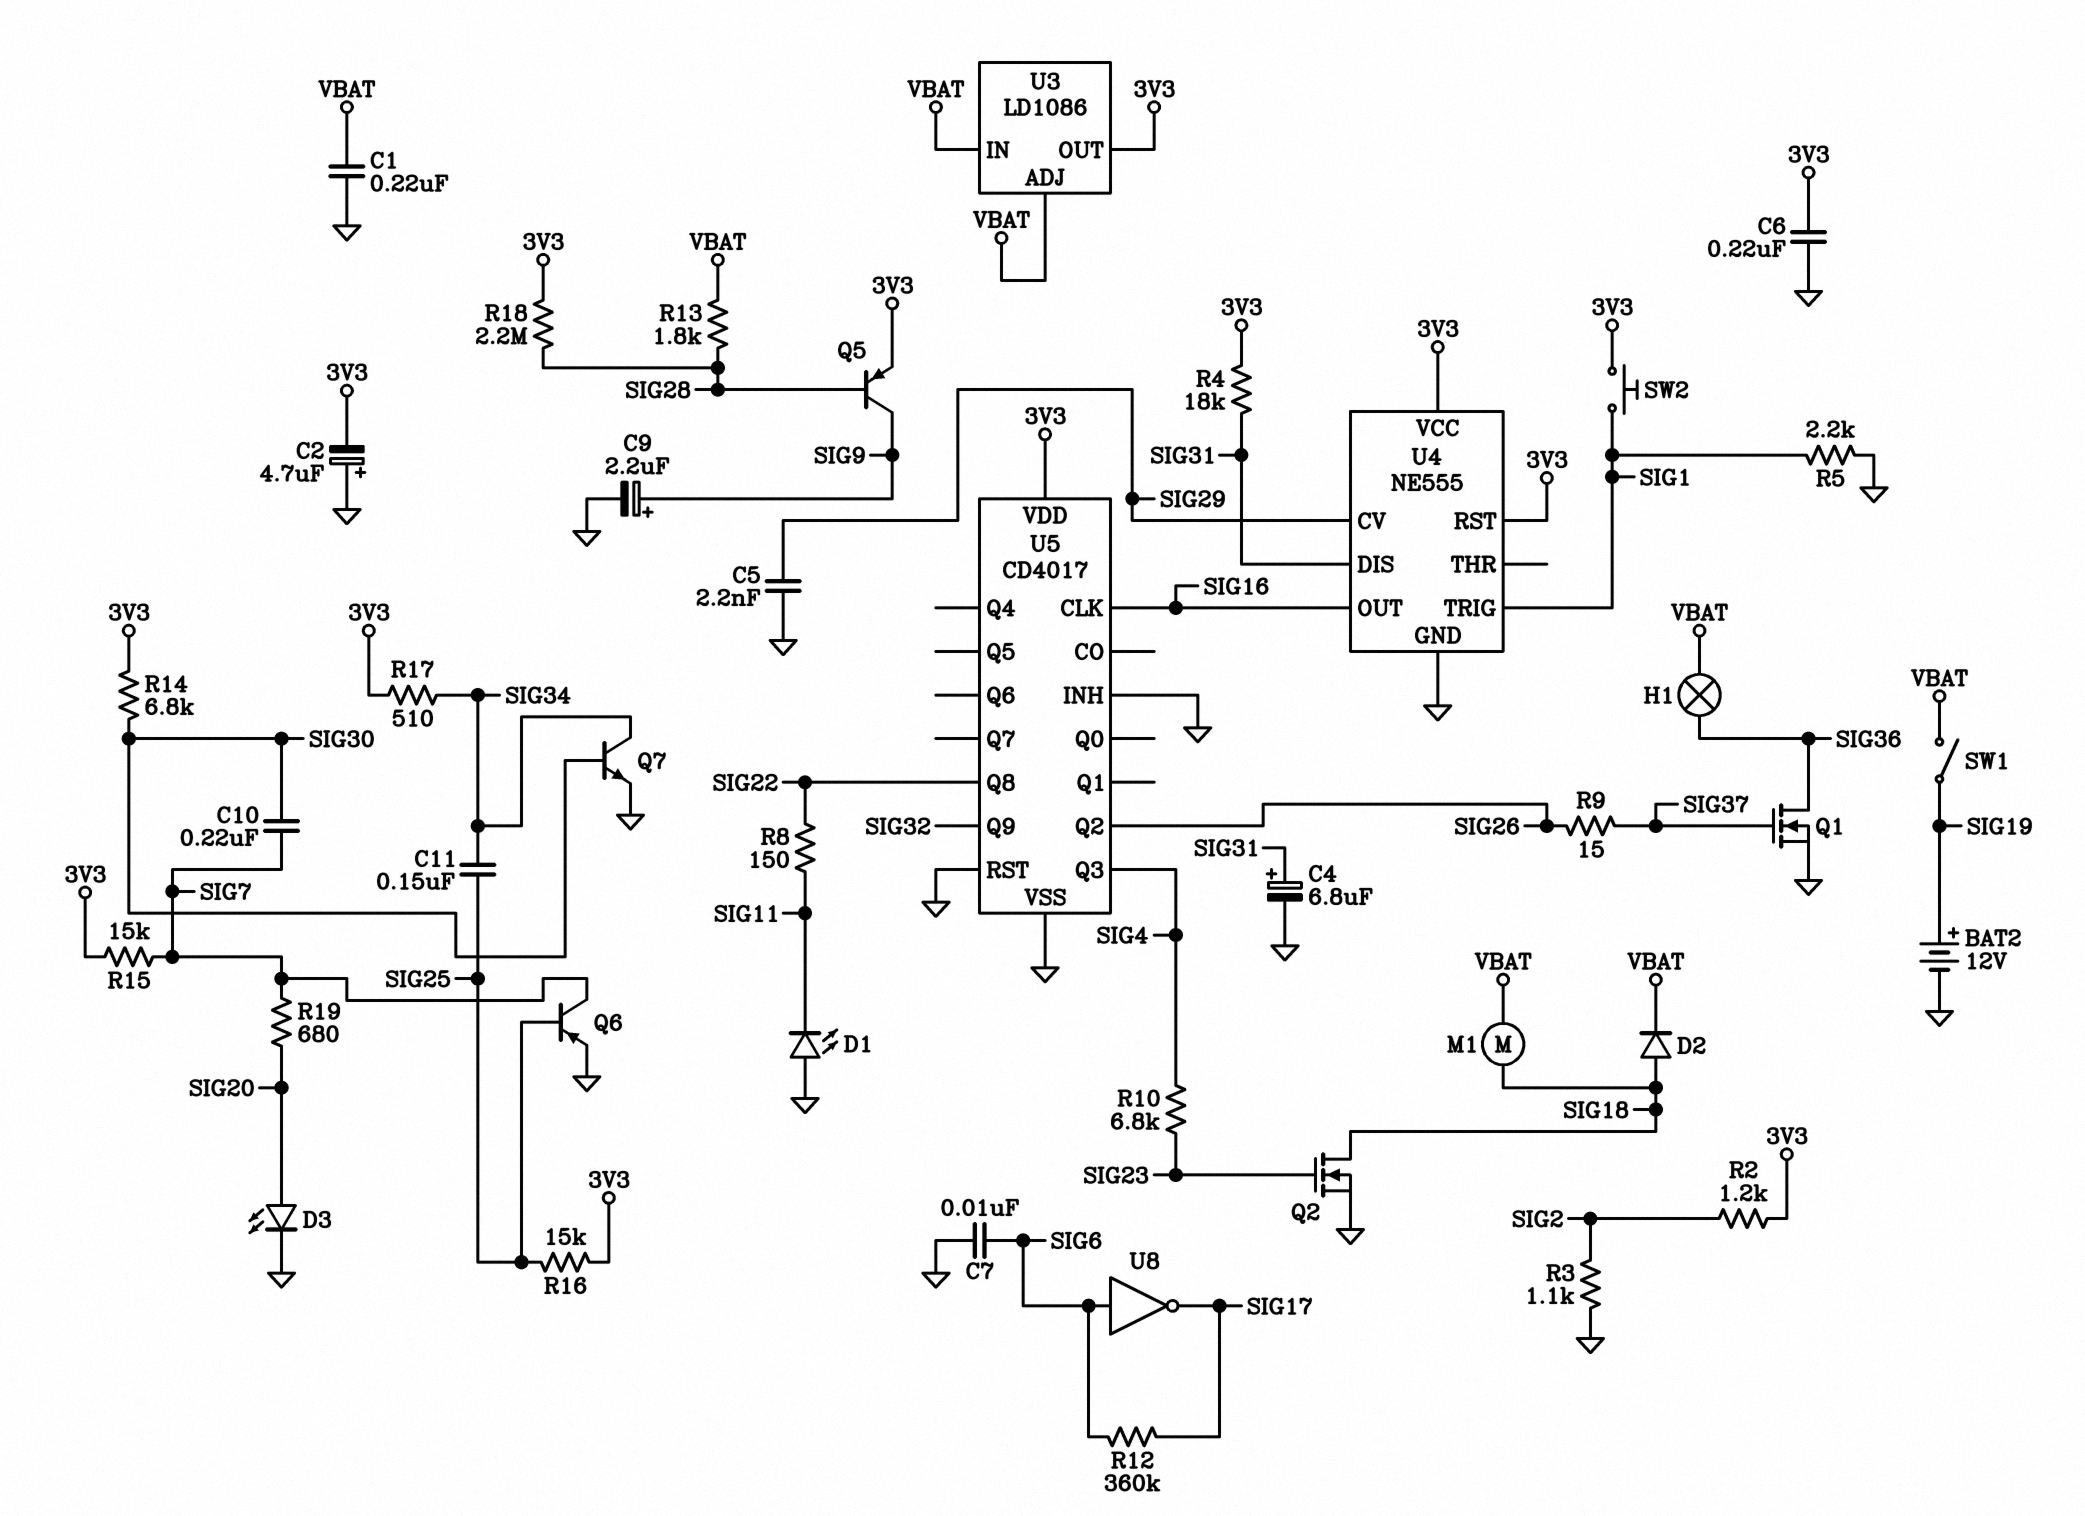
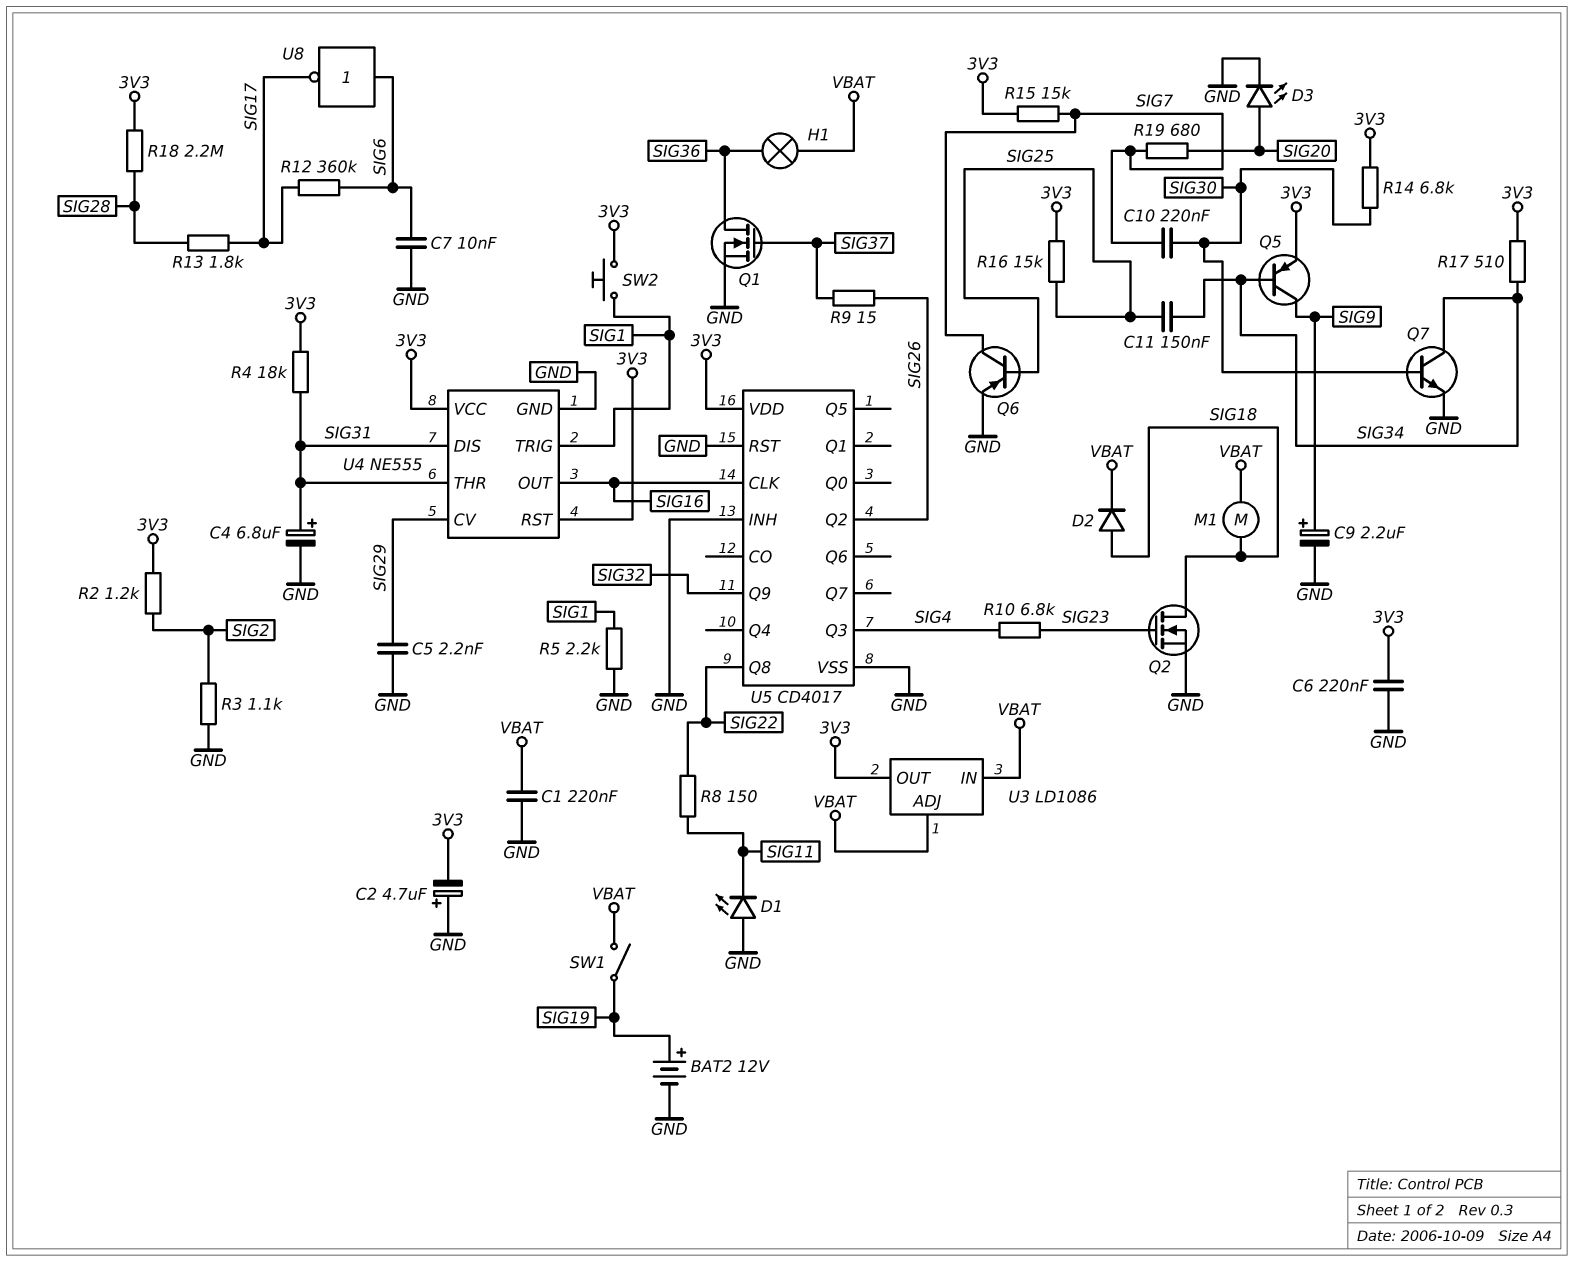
Q5: PNP (B SIG28, C SIG9, E 3V3) -> PNP (B SIG34, C SIG9, E 3V3)
R13: 1.8k (SIG28, VBAT) -> 1.8k (SIG17, SIG28)
U4 pin THR: none -> SIG31

